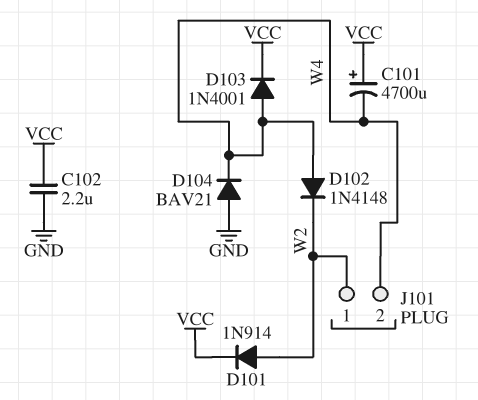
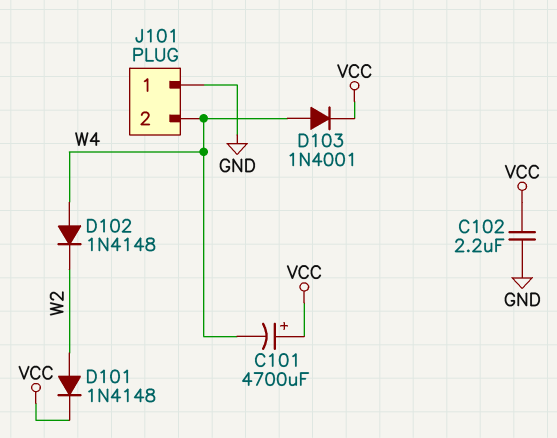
D101: diode 1N914 (A W2, K VCC) -> diode 1N4148 (A W2, K VCC)
D104: diode BAV21 (A GND, K W4) -> none
J101 pin 1: W2 -> GND

